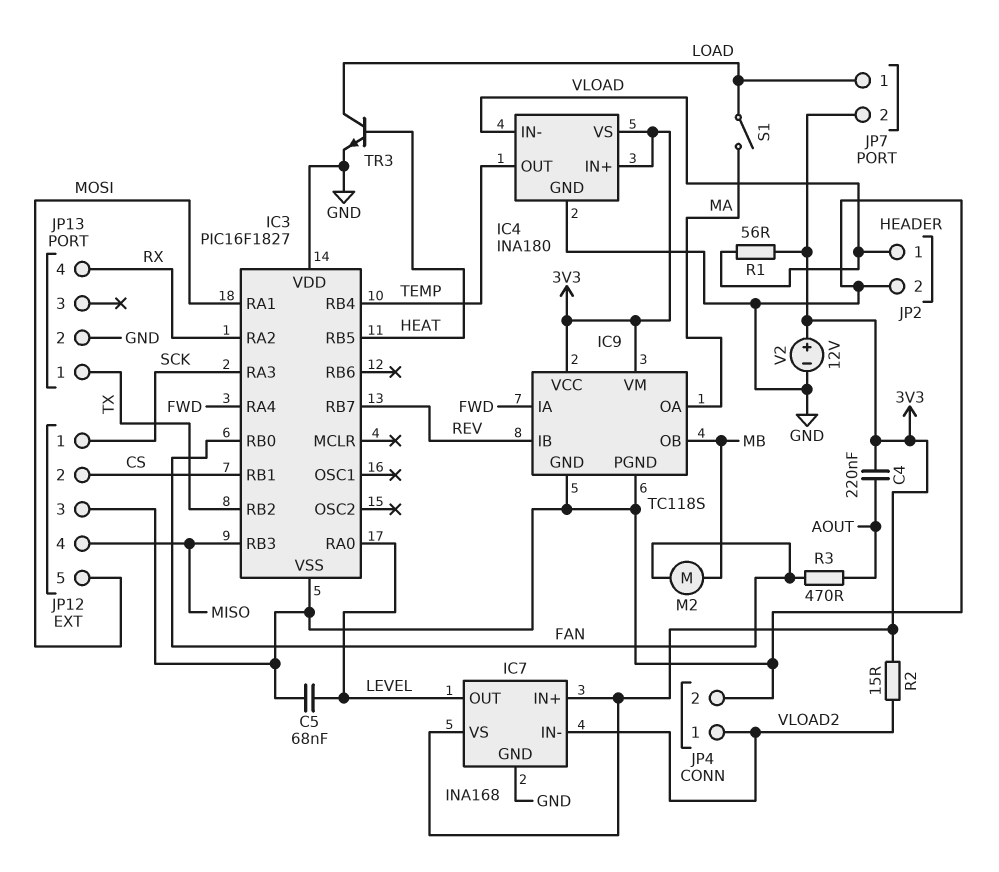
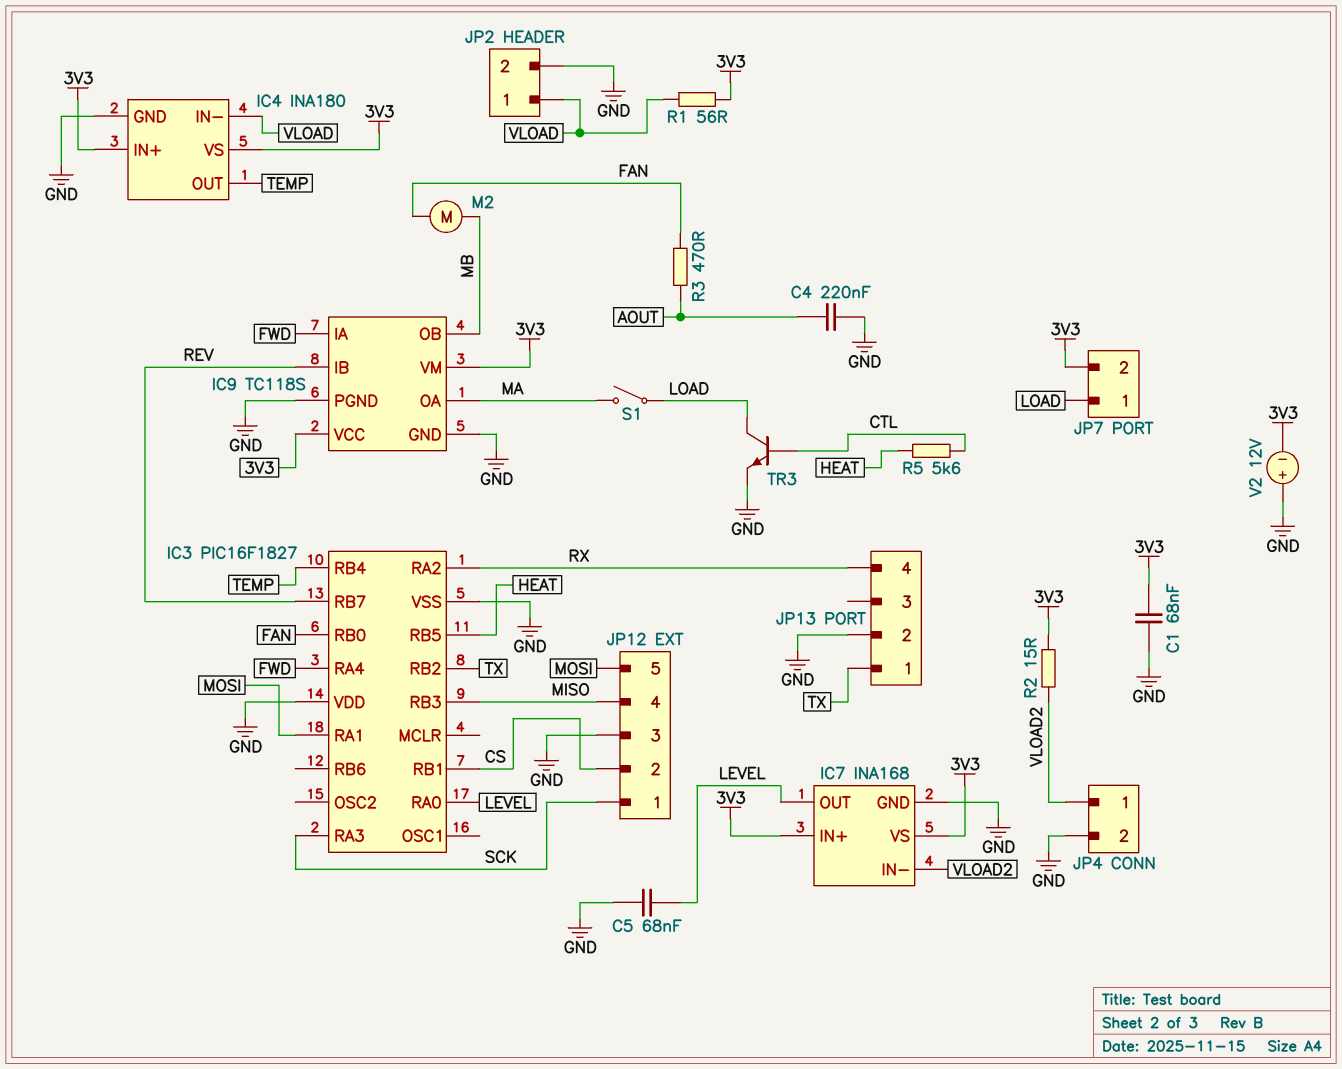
C1: none -> 68nF (3V3, GND)
C4: 220nF (3V3, AOUT) -> 220nF (AOUT, GND)
R5: none -> 5.6k (CTL, HEAT)
TR3: NPN (B HEAT, C LOAD, E GND) -> NPN (B CTL, C LOAD, E GND)
V2: 12V (plus 3V3, minus GND) -> 12V (plus GND, minus 3V3)

